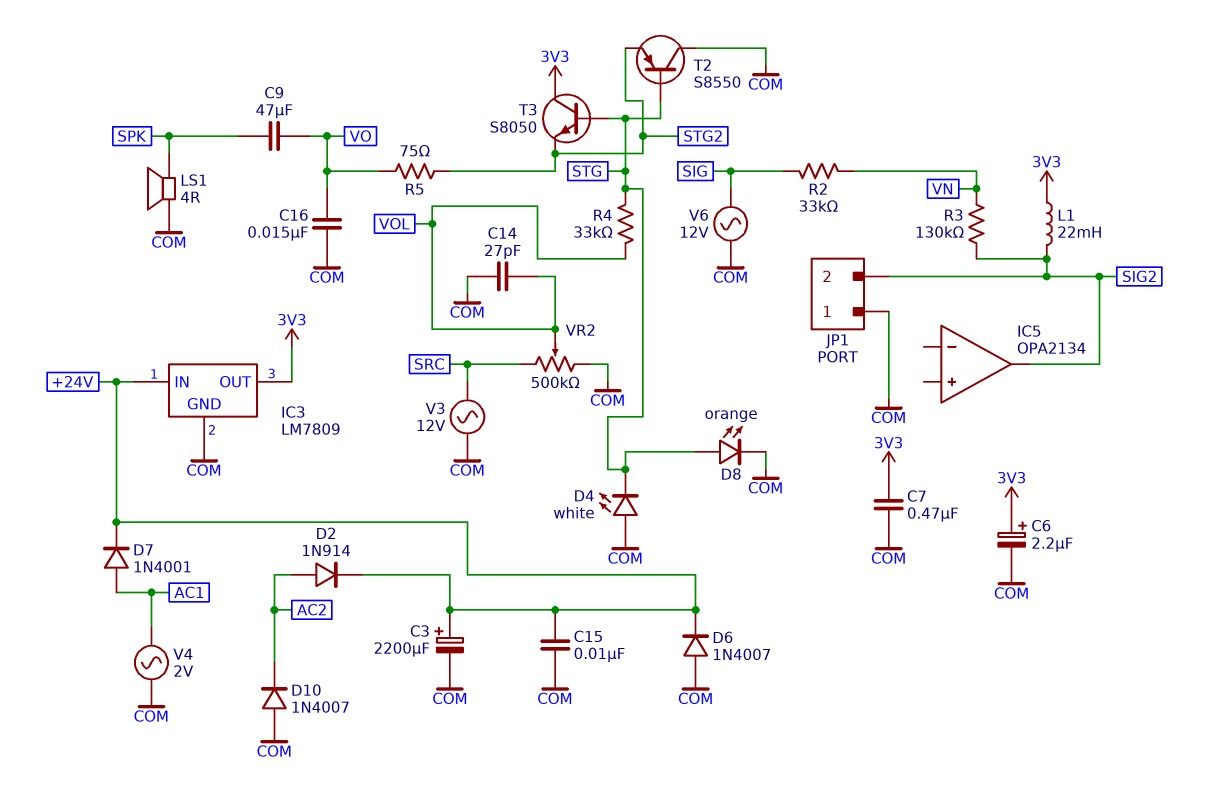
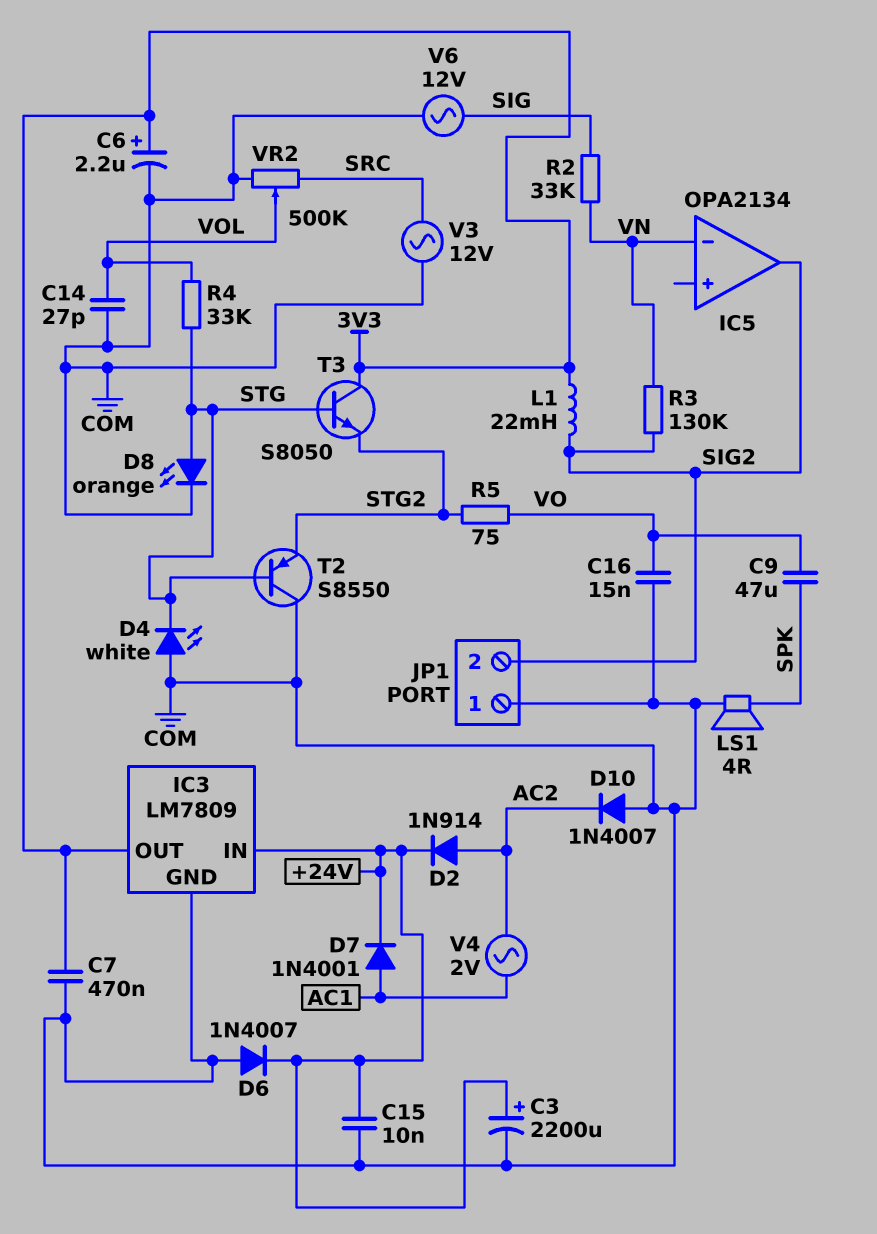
IC5 pin in-: none -> VN
V4: AC 2V (AC1, COM) -> AC 2V (AC1, AC2)

